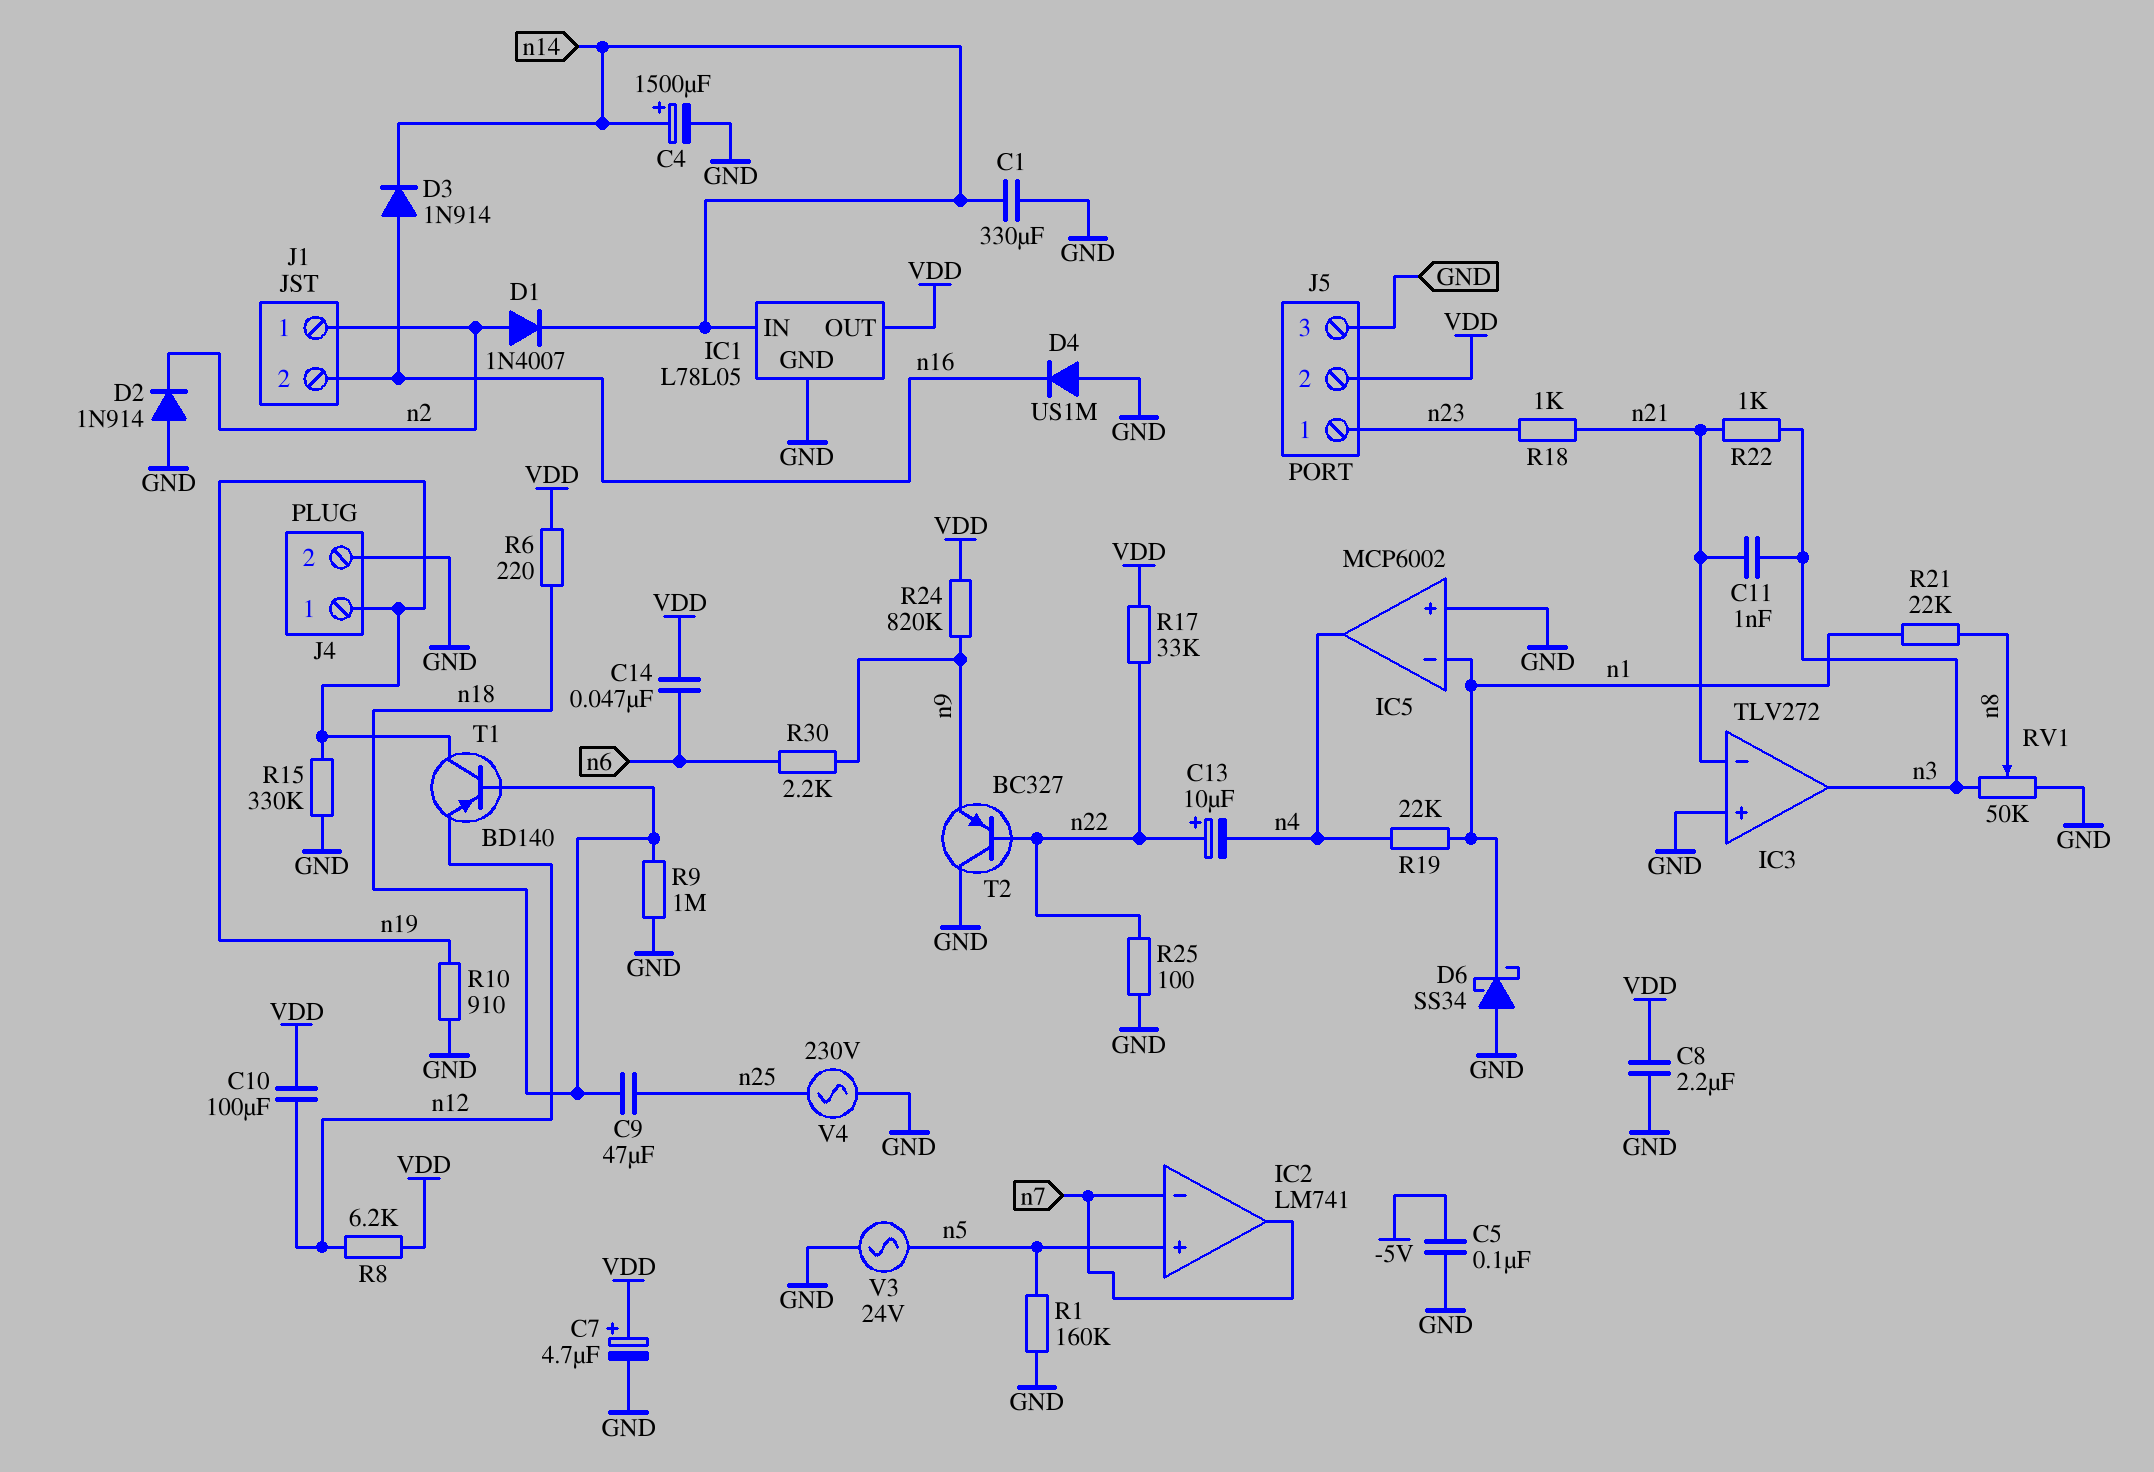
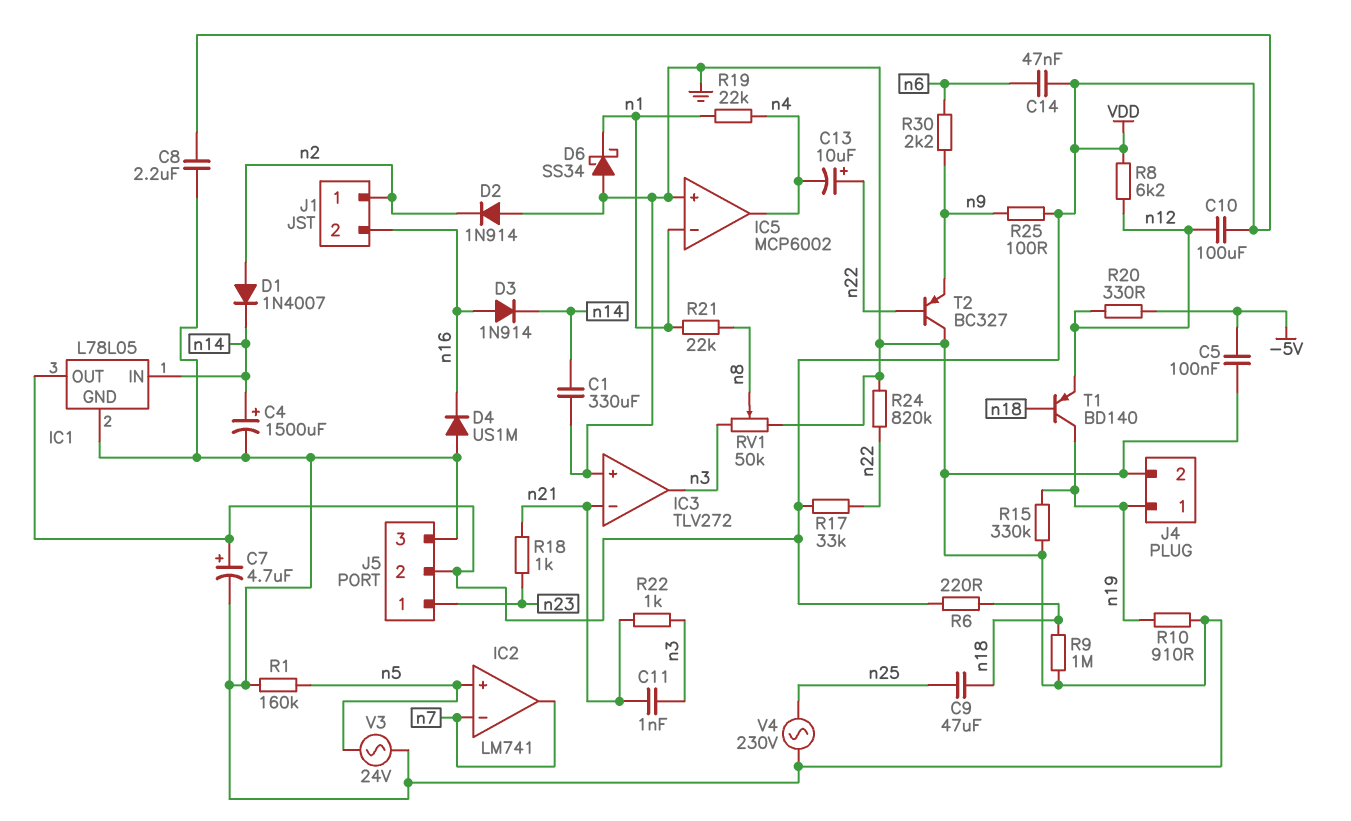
R20: none -> 330 (-5V, n12)
R24: 820k (VDD, n9) -> 820k (GND, n22)
R25: 100 (GND, n22) -> 100 (VDD, n9)

